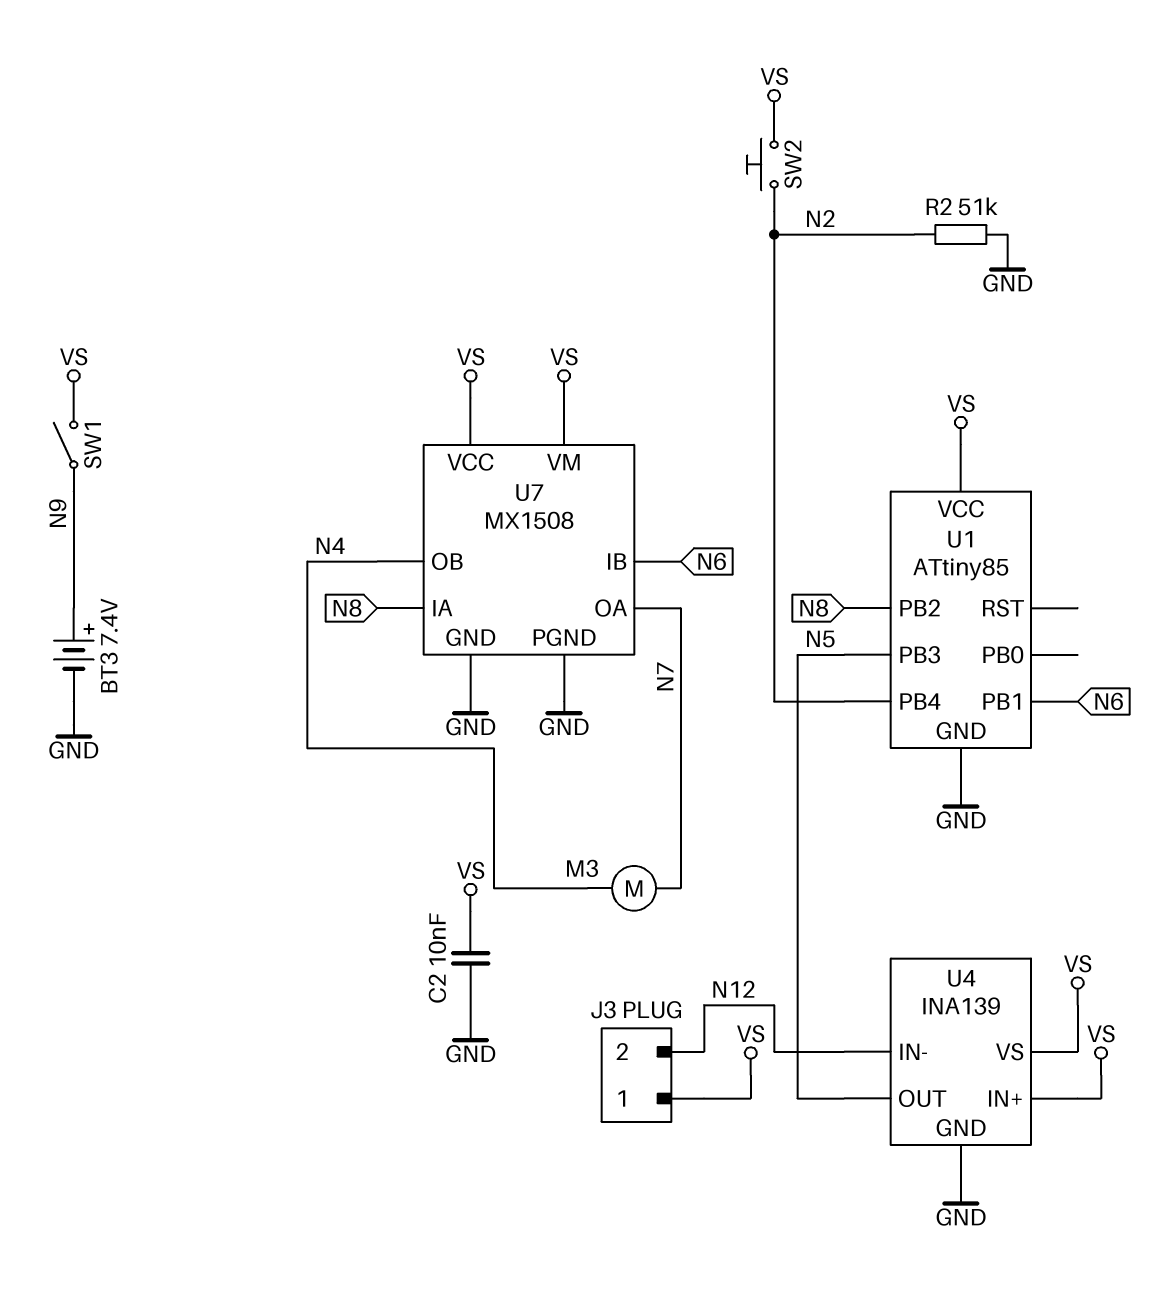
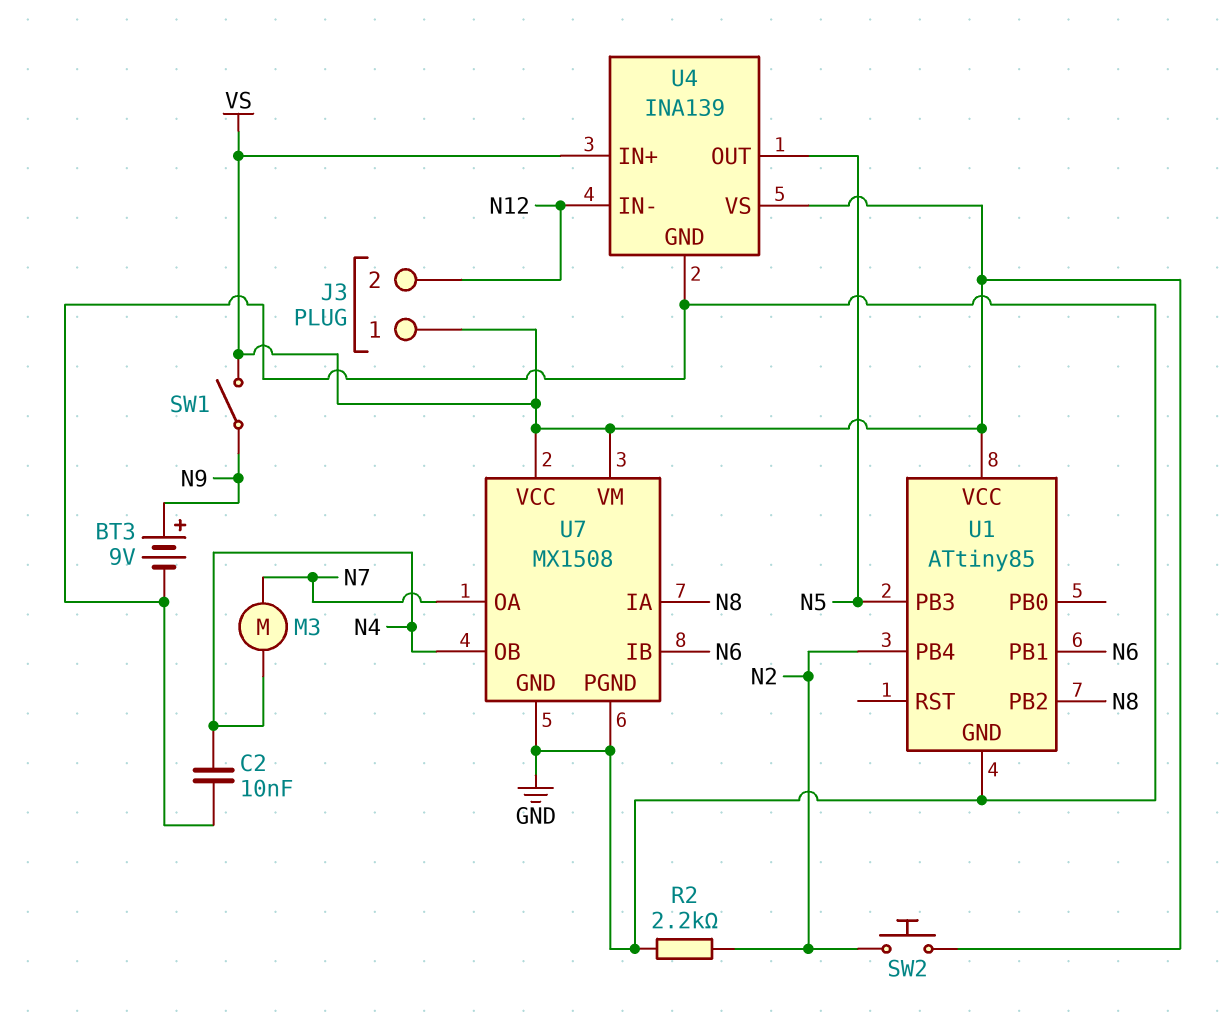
BT3: 7.4V (plus N9, minus GND) -> 9V (plus N9, minus GND)
C2: 10nF (GND, VS) -> 10nF (GND, N4)
R2: 51k (GND, N2) -> 2.2k (GND, N2)

